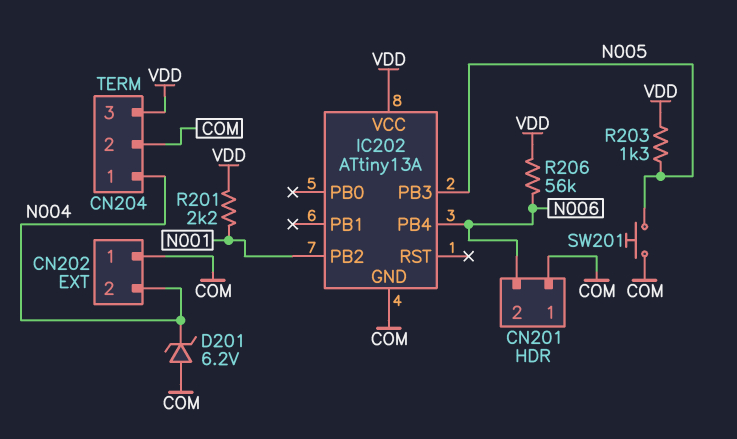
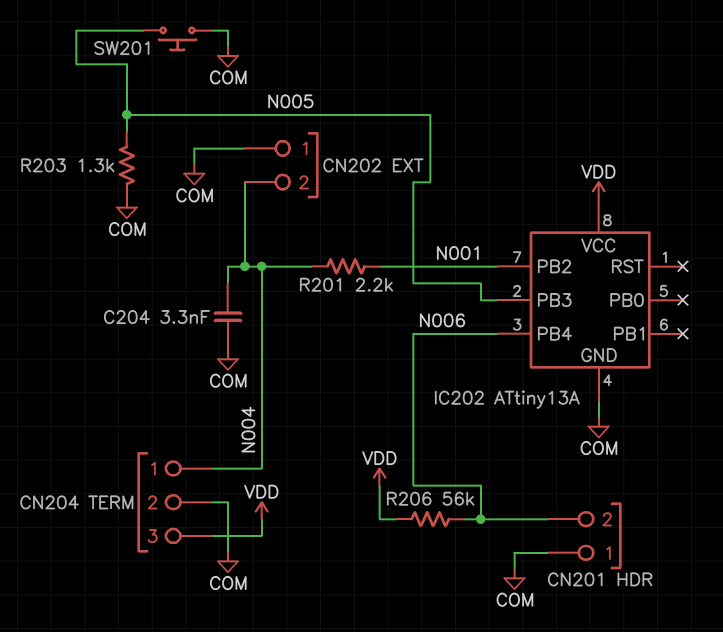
C204: none -> 3.3nF (COM, N004)
D201: zener 6.2V (A COM, K N004) -> none
R201: 2.2k (N001, VDD) -> 2.2k (N001, N004)
R203: 1.3k (N005, VDD) -> 1.3k (COM, N005)

